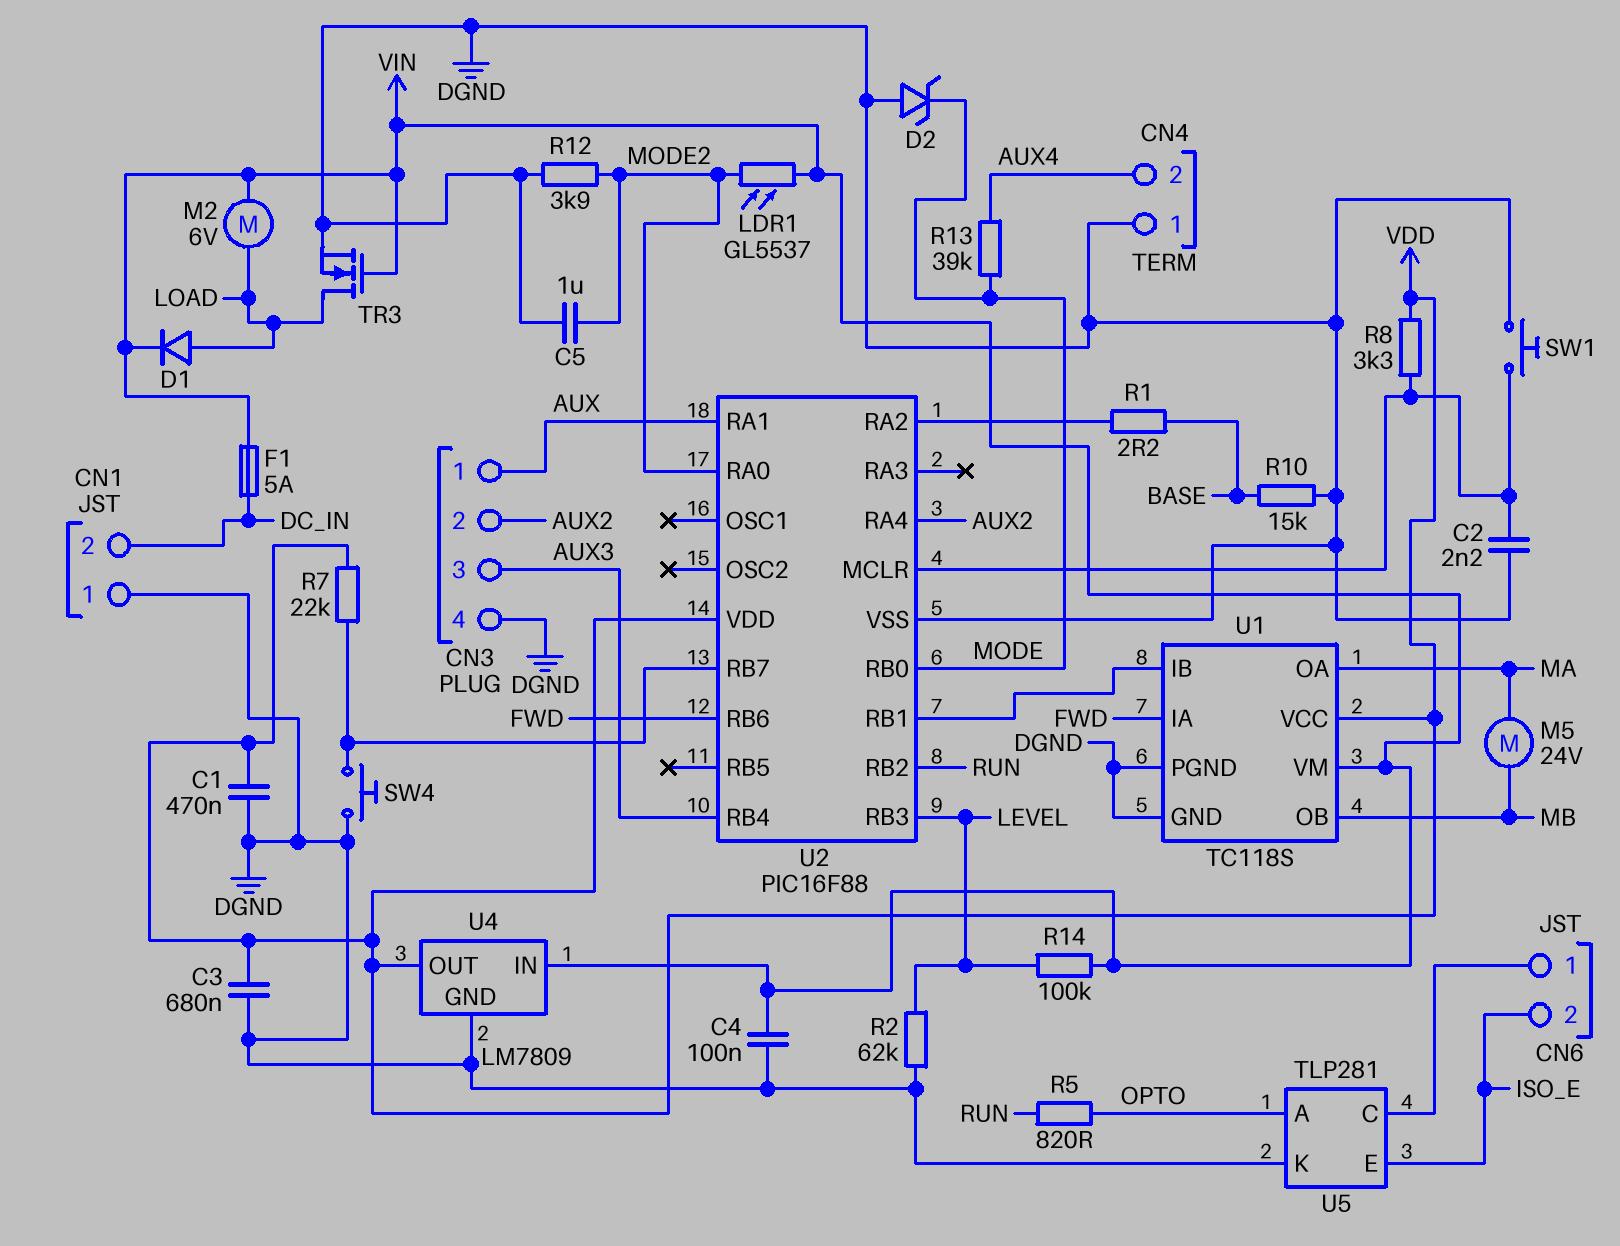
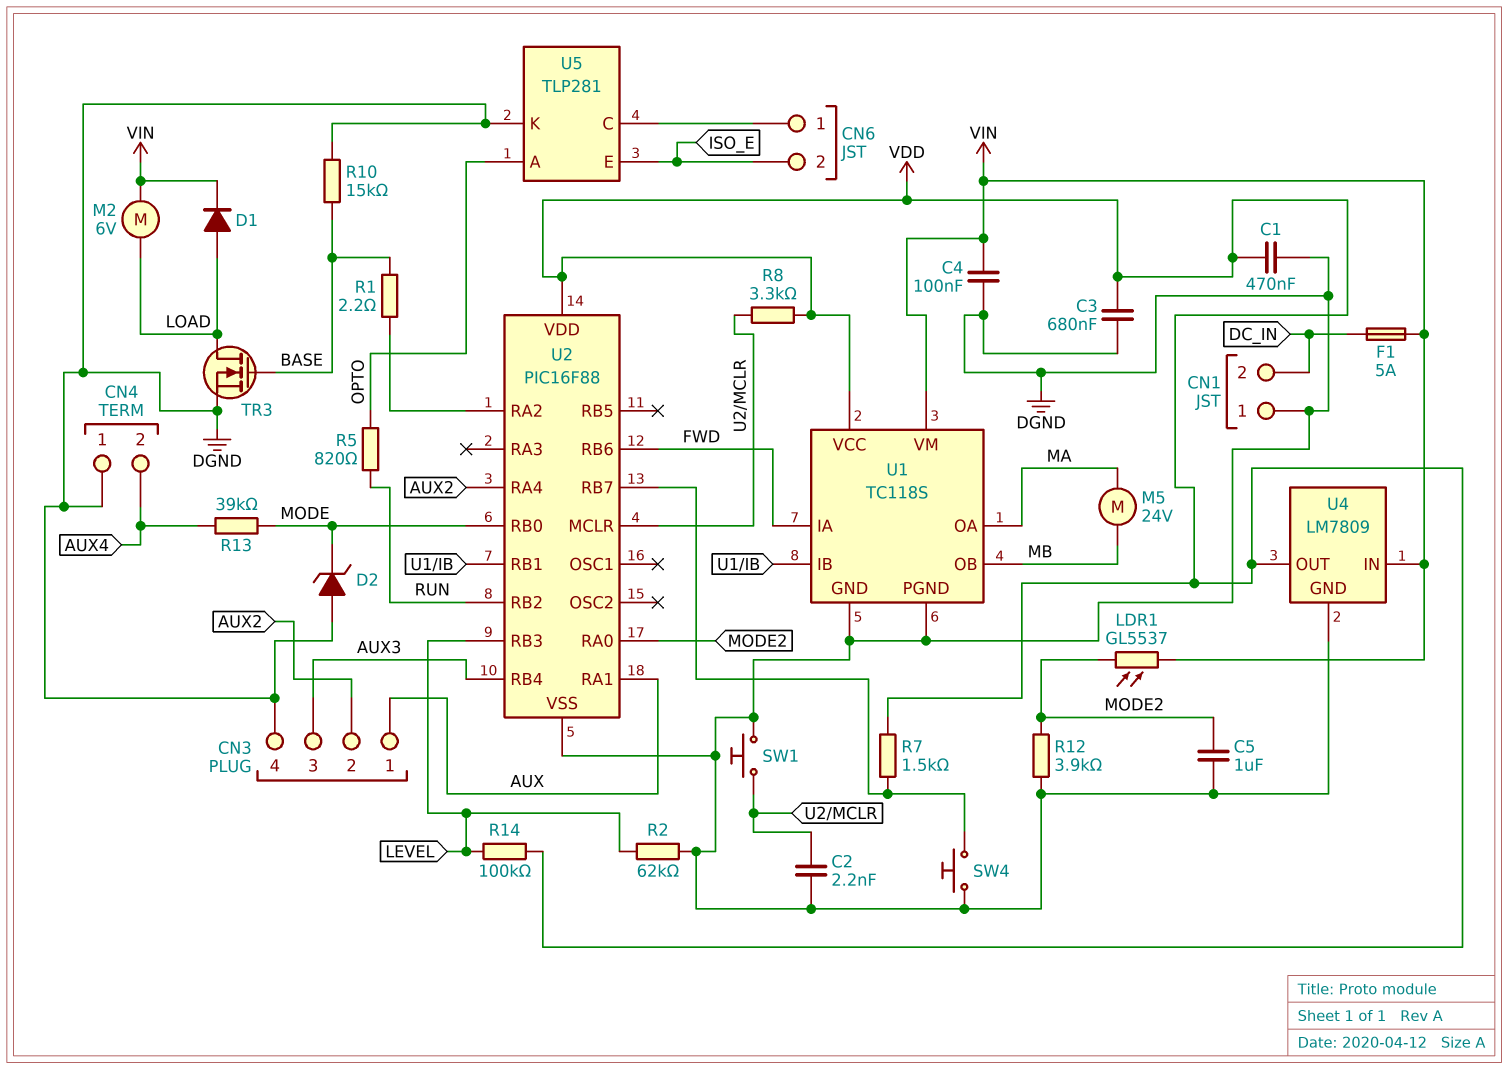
R7: 22k (U2/RB7, VDD) -> 1.5k (U2/RB7, VDD)
R14: 100k (LEVEL, VIN) -> 100k (LEVEL, VDD)
TR3: NMOS (G VIN, D LOAD, S DGND) -> NMOS (G BASE, D LOAD, S DGND)

